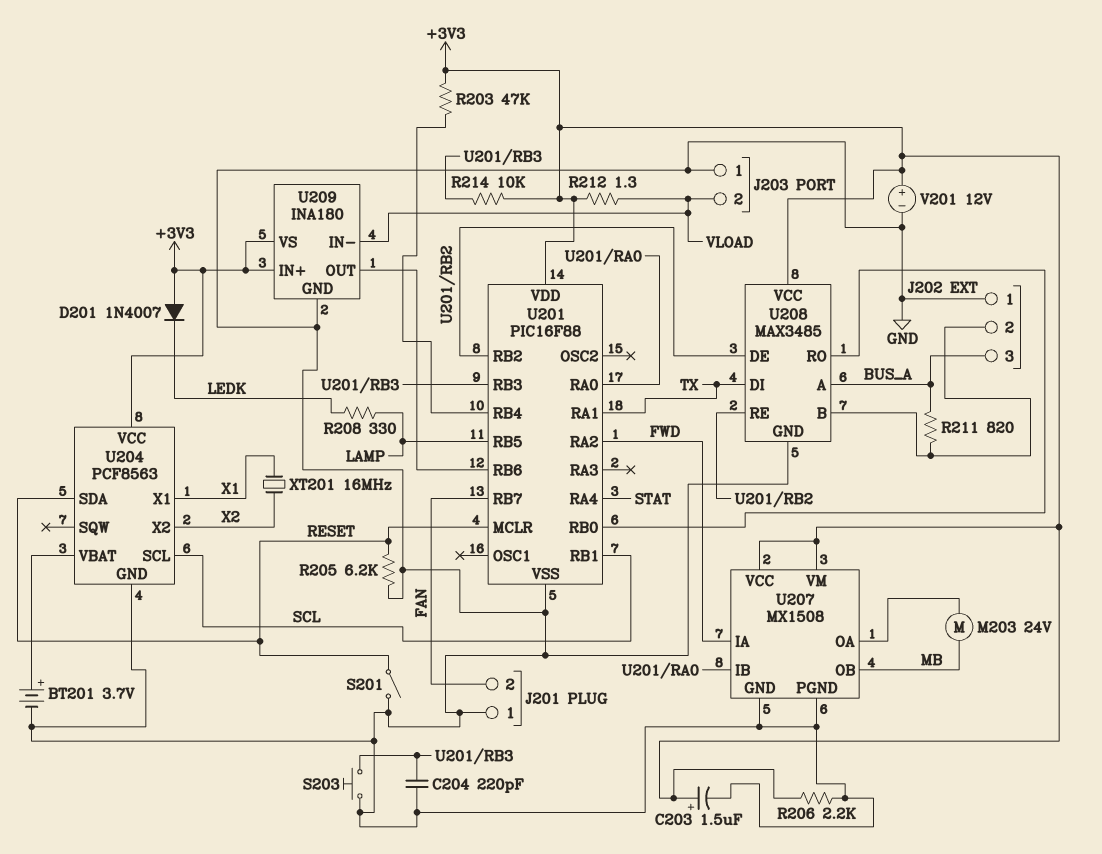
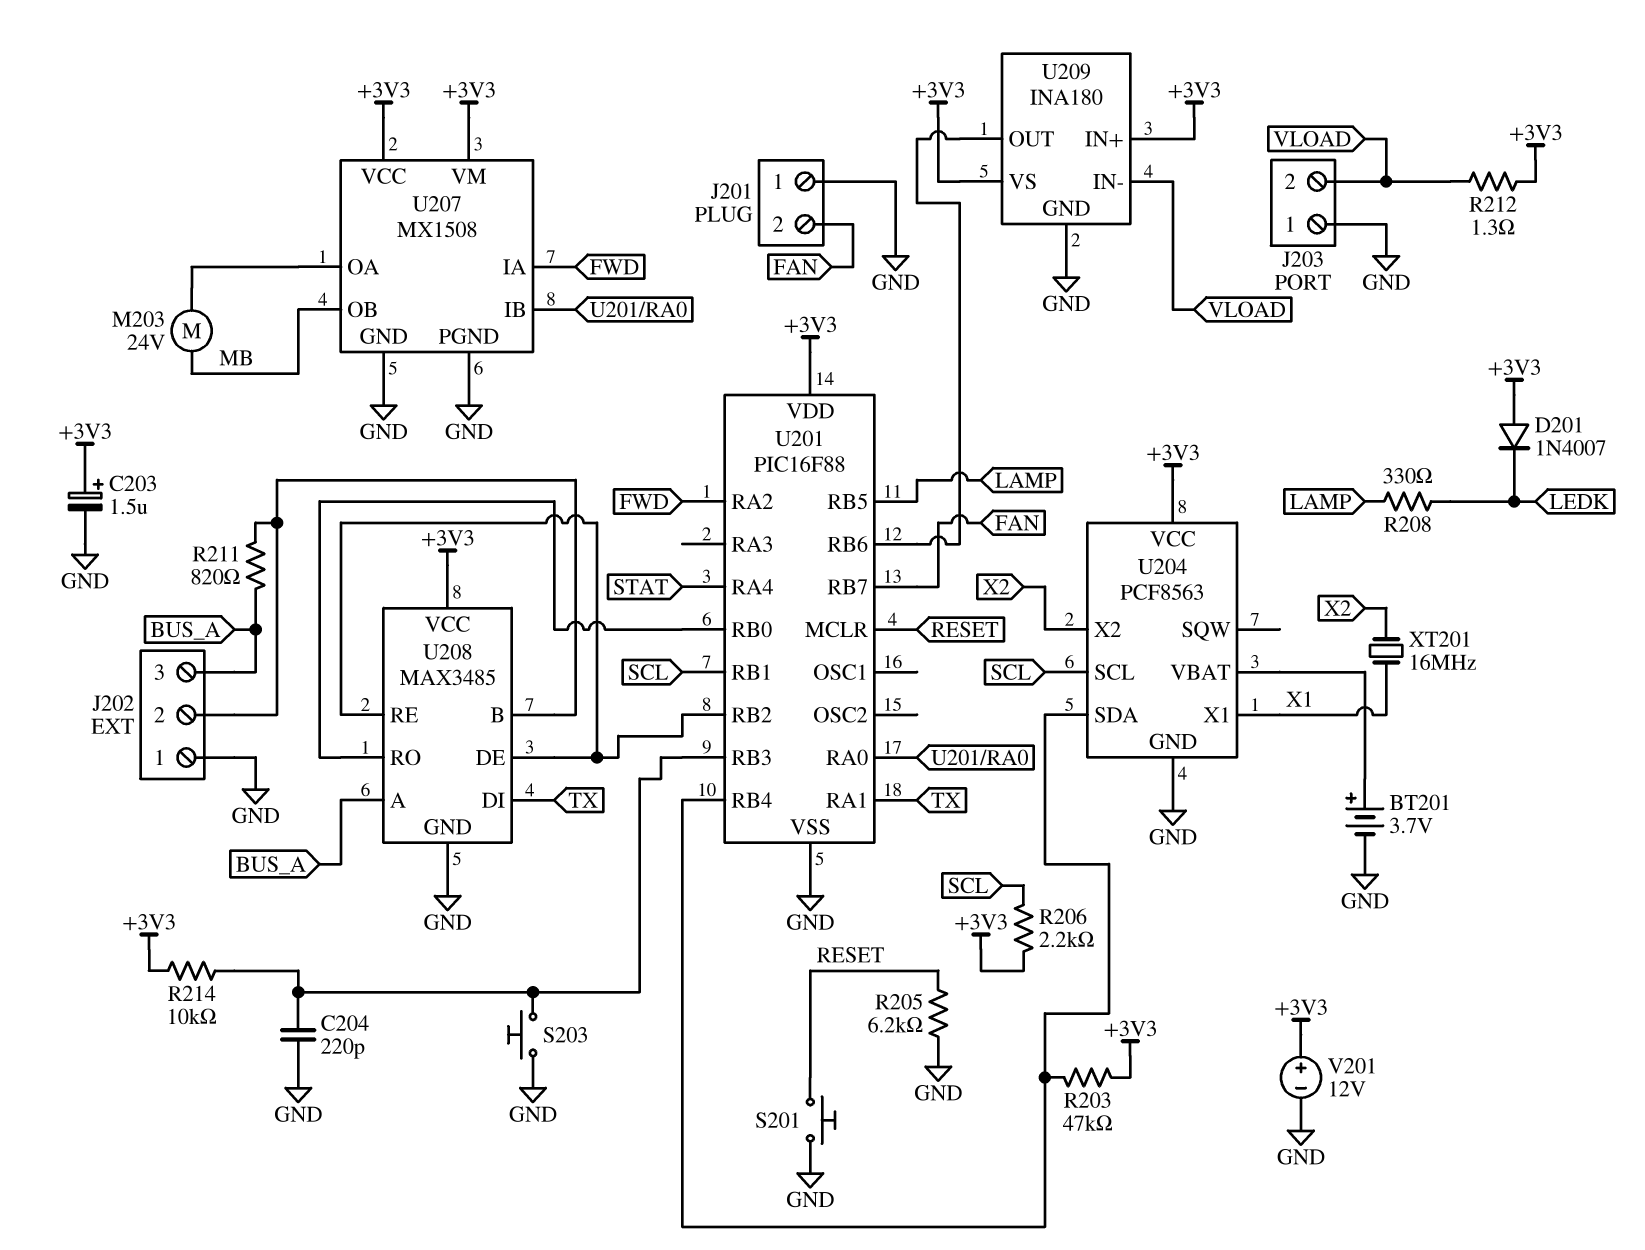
R206: 2.2k (+3V3, GND) -> 2.2k (+3V3, SCL)
S201: switch (GND, RESET) -> button (GND, RESET)
U204 pin SDA: RESET -> U201/RB4

